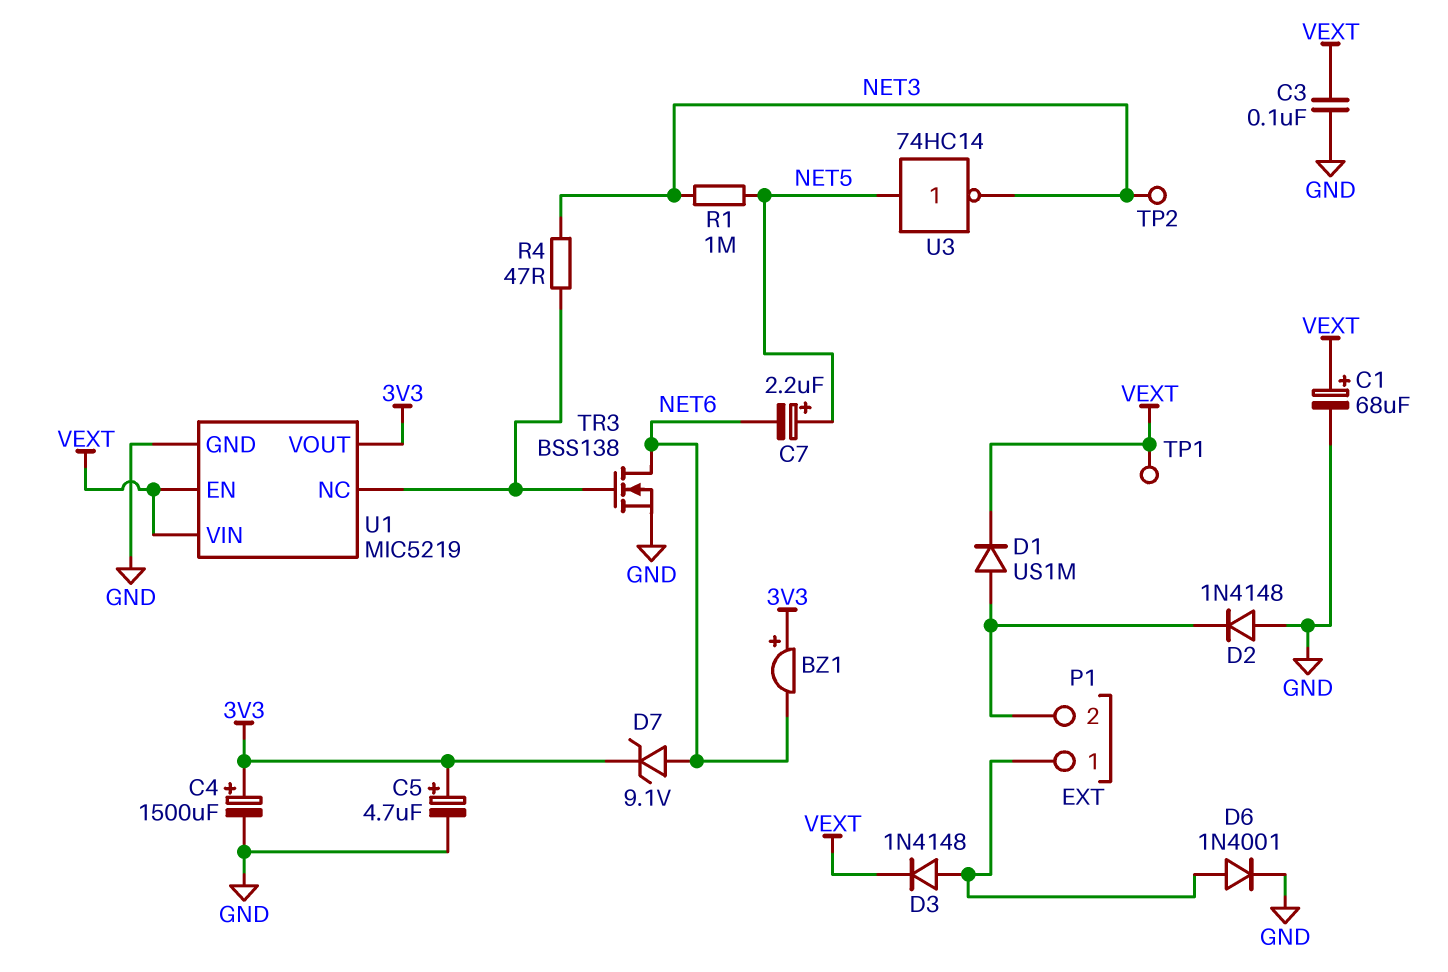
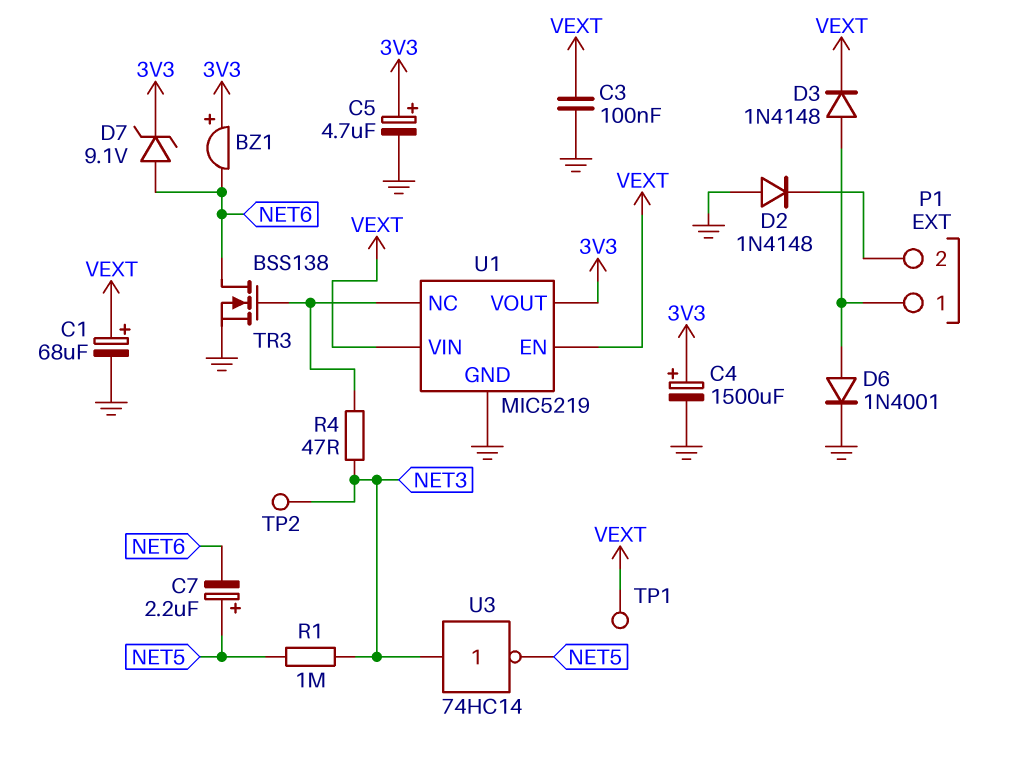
D1: diode US1M (A P1/2, K VEXT) -> none
U3: NOT 74HC14 (in NET5, out NET3) -> NOT 74HC14 (in NET3, out NET5)

